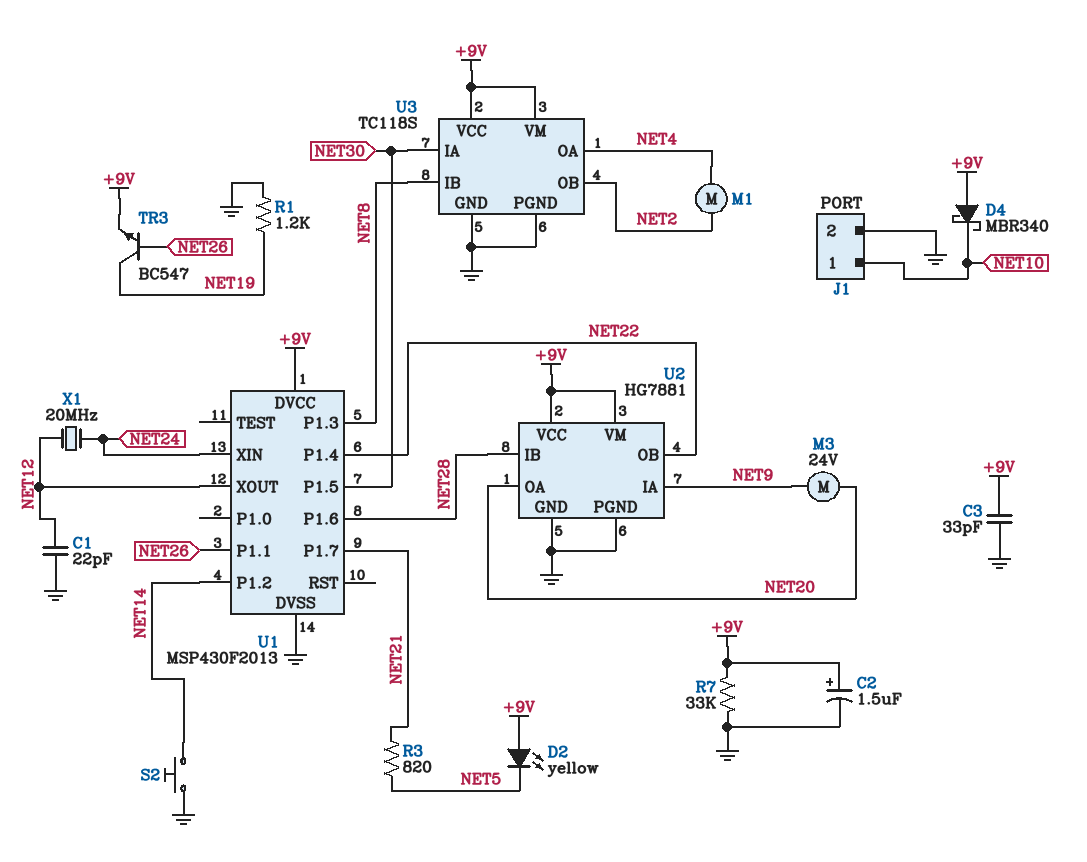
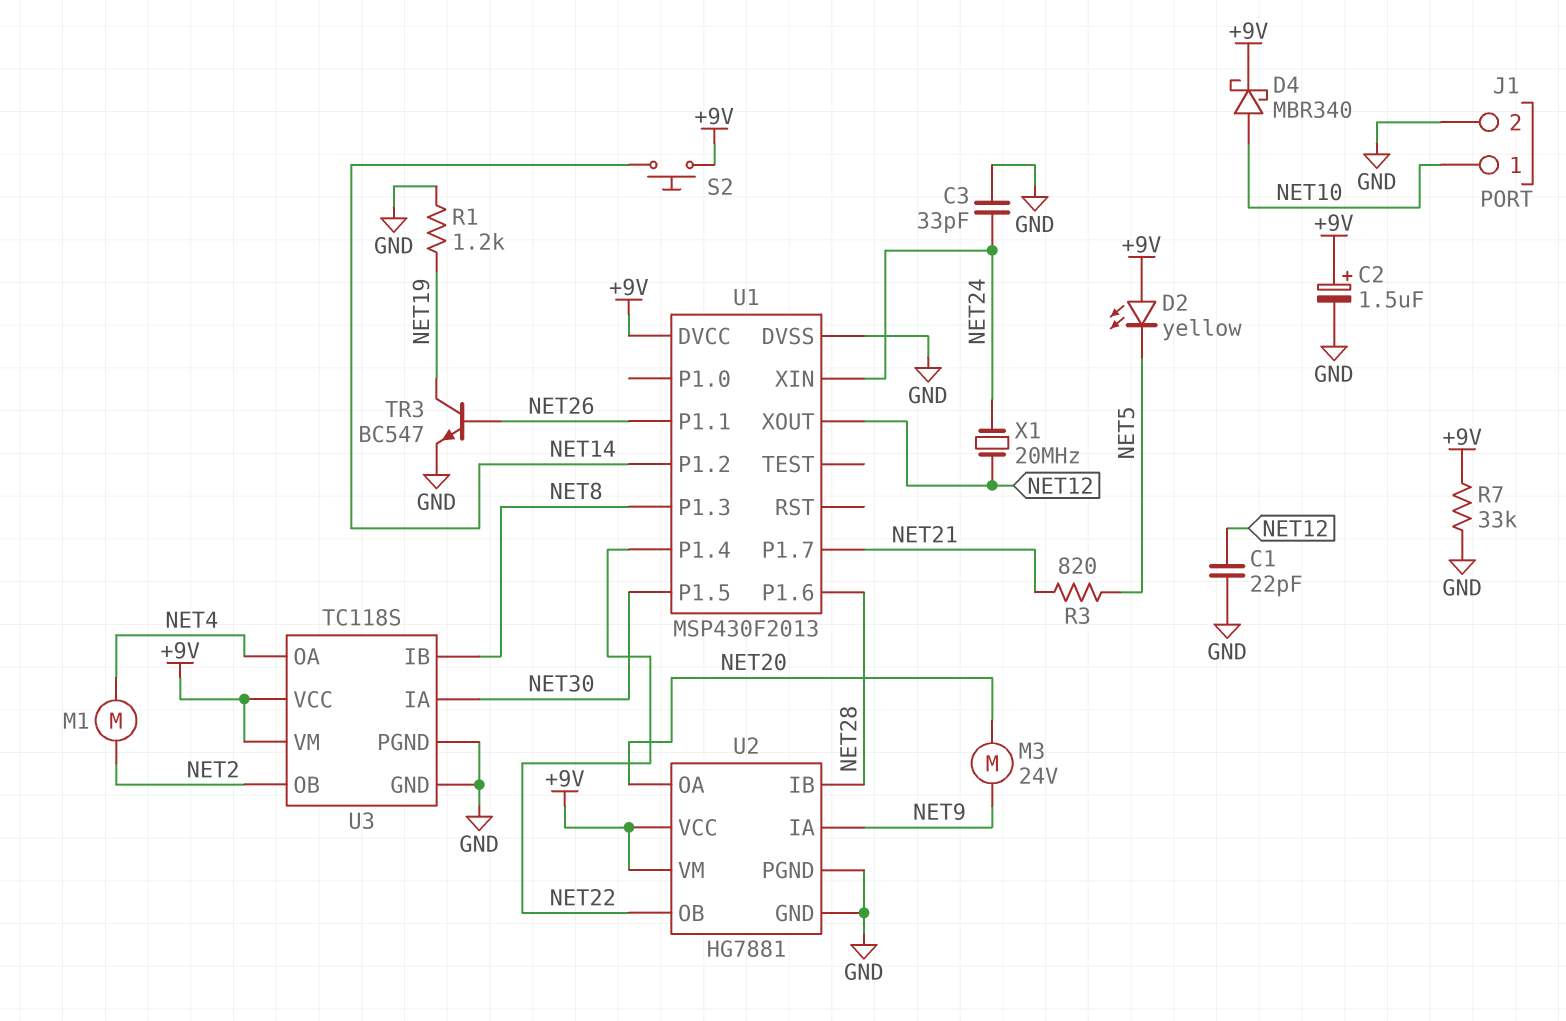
C3: 33pF (+9V, GND) -> 33pF (GND, NET24)
D4: schottky MBR340 (A +9V, K NET10) -> schottky MBR340 (A NET10, K +9V)
S2: button (GND, NET14) -> button (+9V, NET14)
TR3: NPN BC547 (B NET26, C NET19, E +9V) -> NPN BC547 (B NET26, C NET19, E GND)

